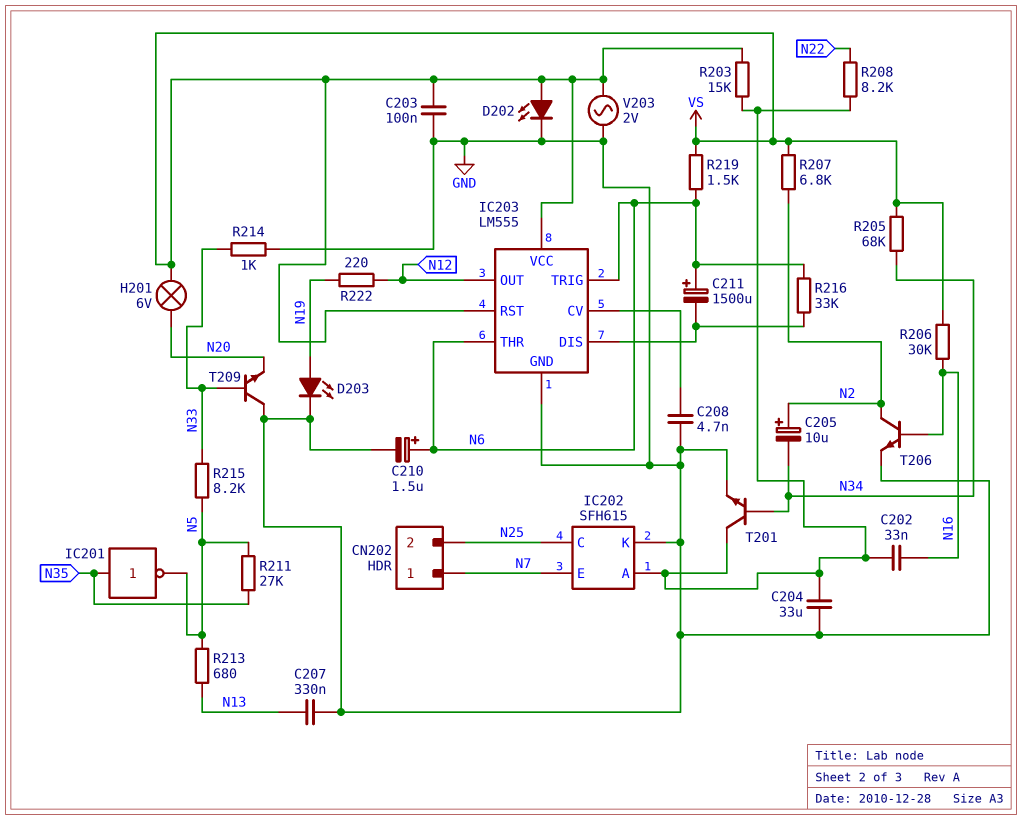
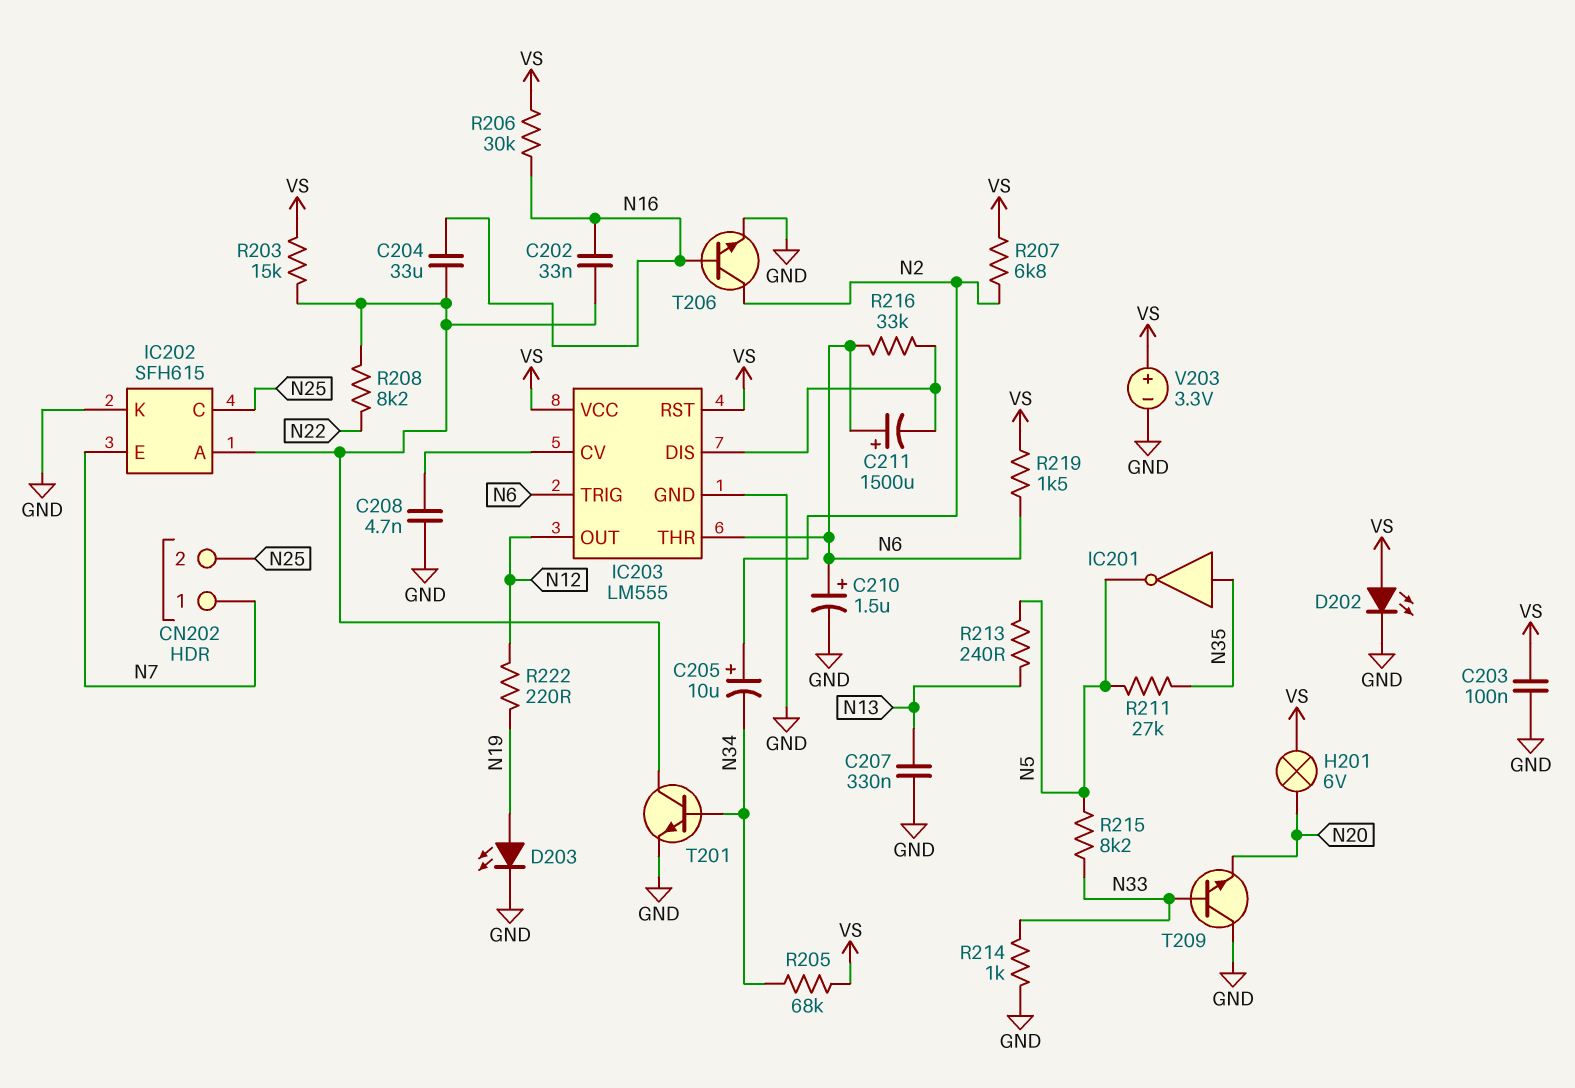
C204: 33uF (GND, IC202/A) -> 33uF (IC202/A, N16)
R213: 680 (N5, N13) -> 240 (N5, N13)
V203: AC 2V (GND, VS) -> 3.3V (plus VS, minus GND)

